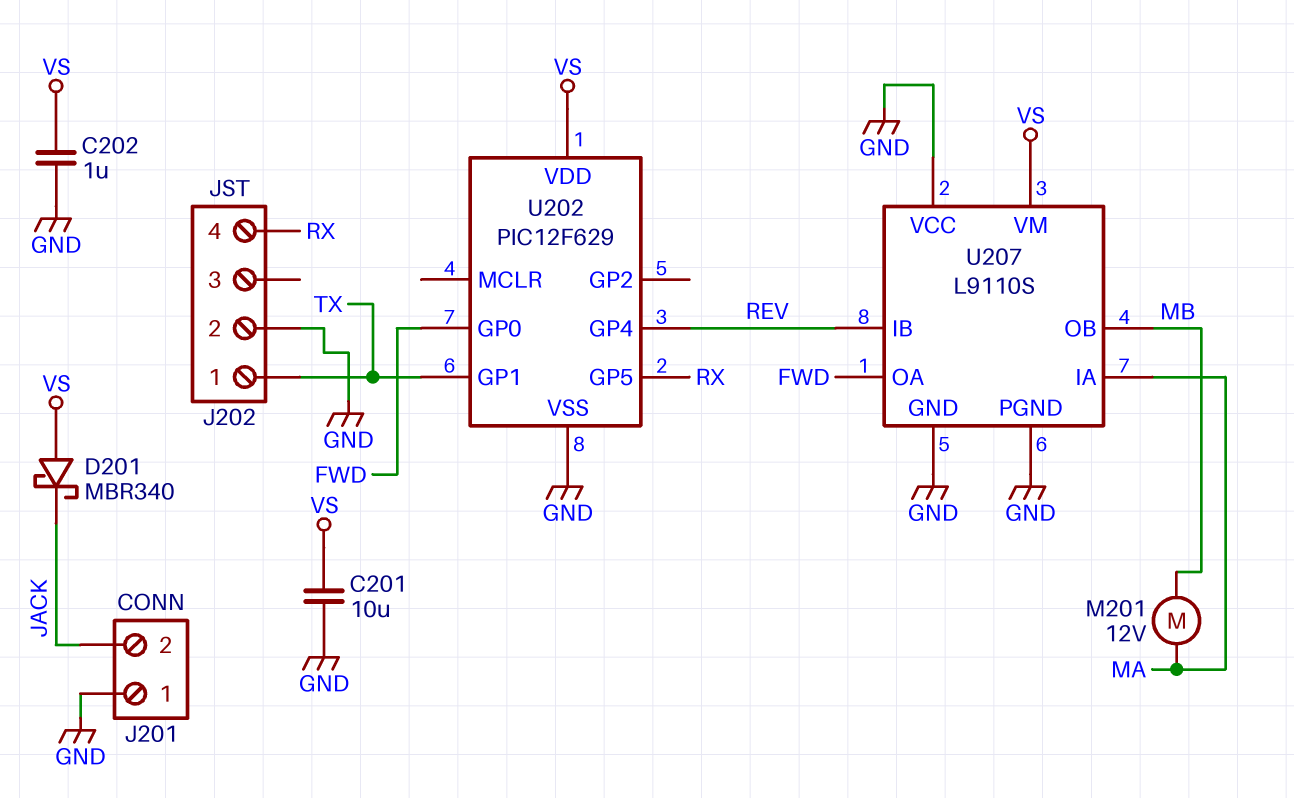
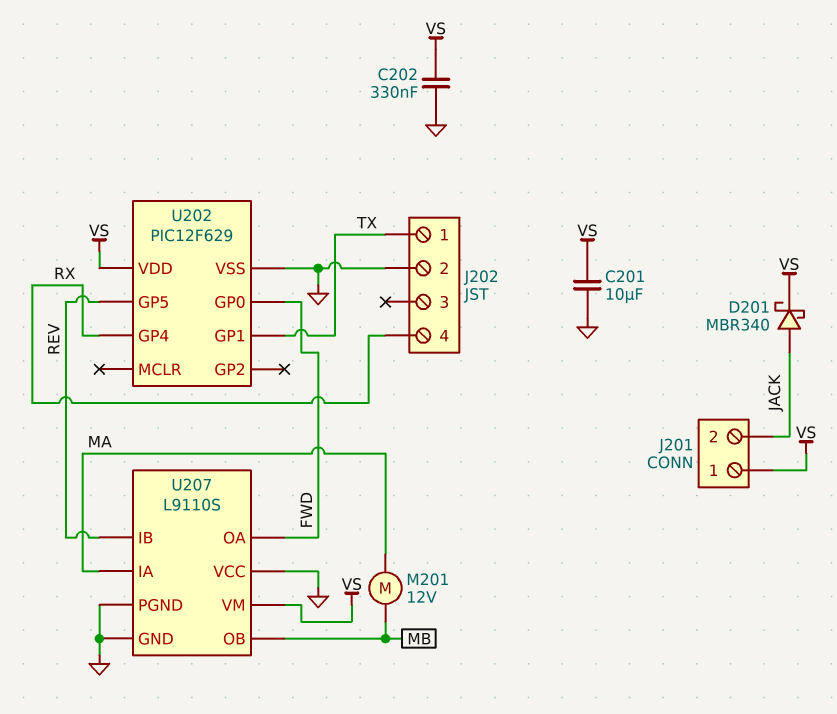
C202: 1uF (GND, VS) -> 330nF (GND, VS)
D201: schottky MBR340 (A VS, K JACK) -> schottky MBR340 (A JACK, K VS)
J201 pin 1: GND -> VS
U202 pin GP4: REV -> RX
U202 pin GP5: RX -> REV

